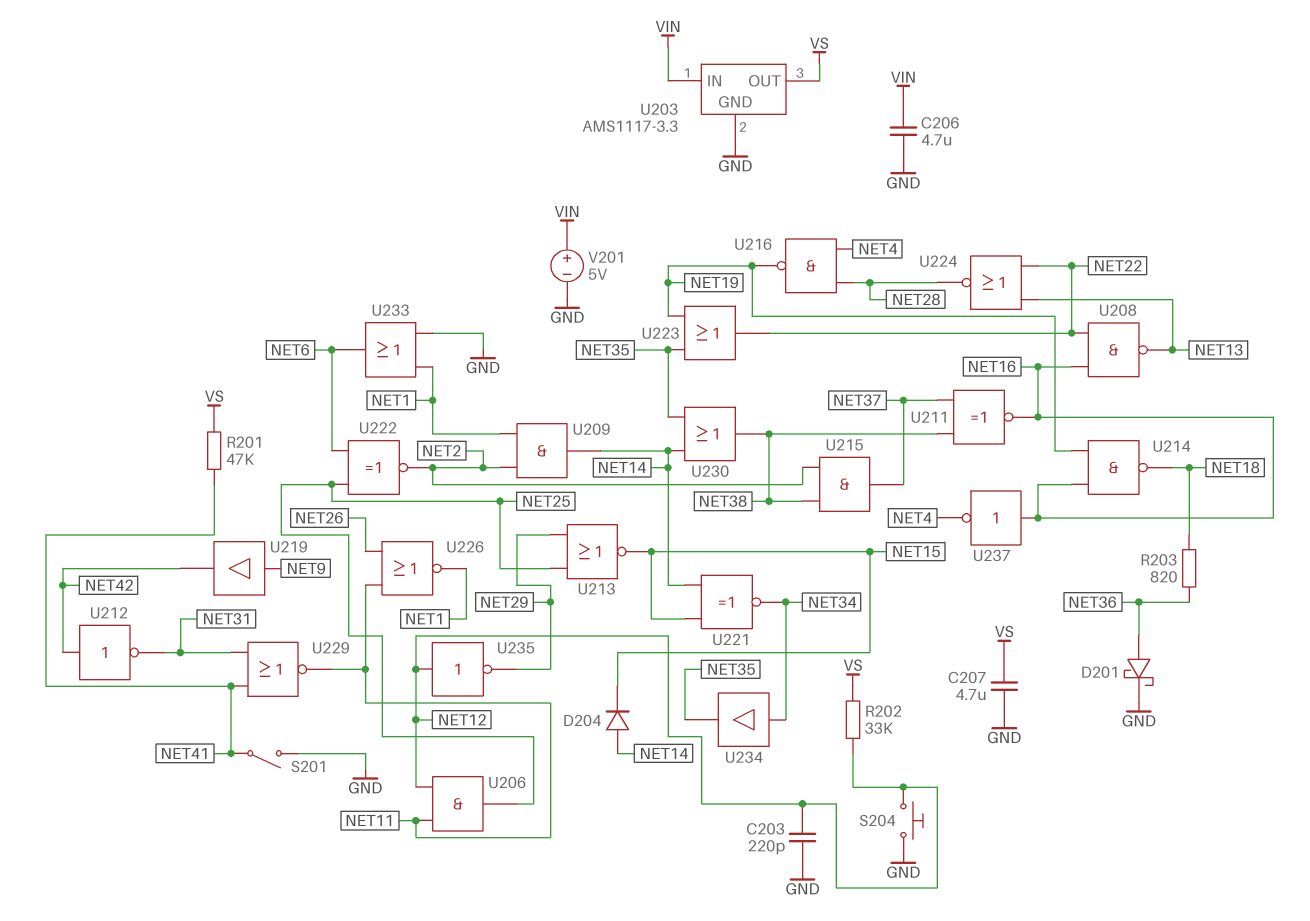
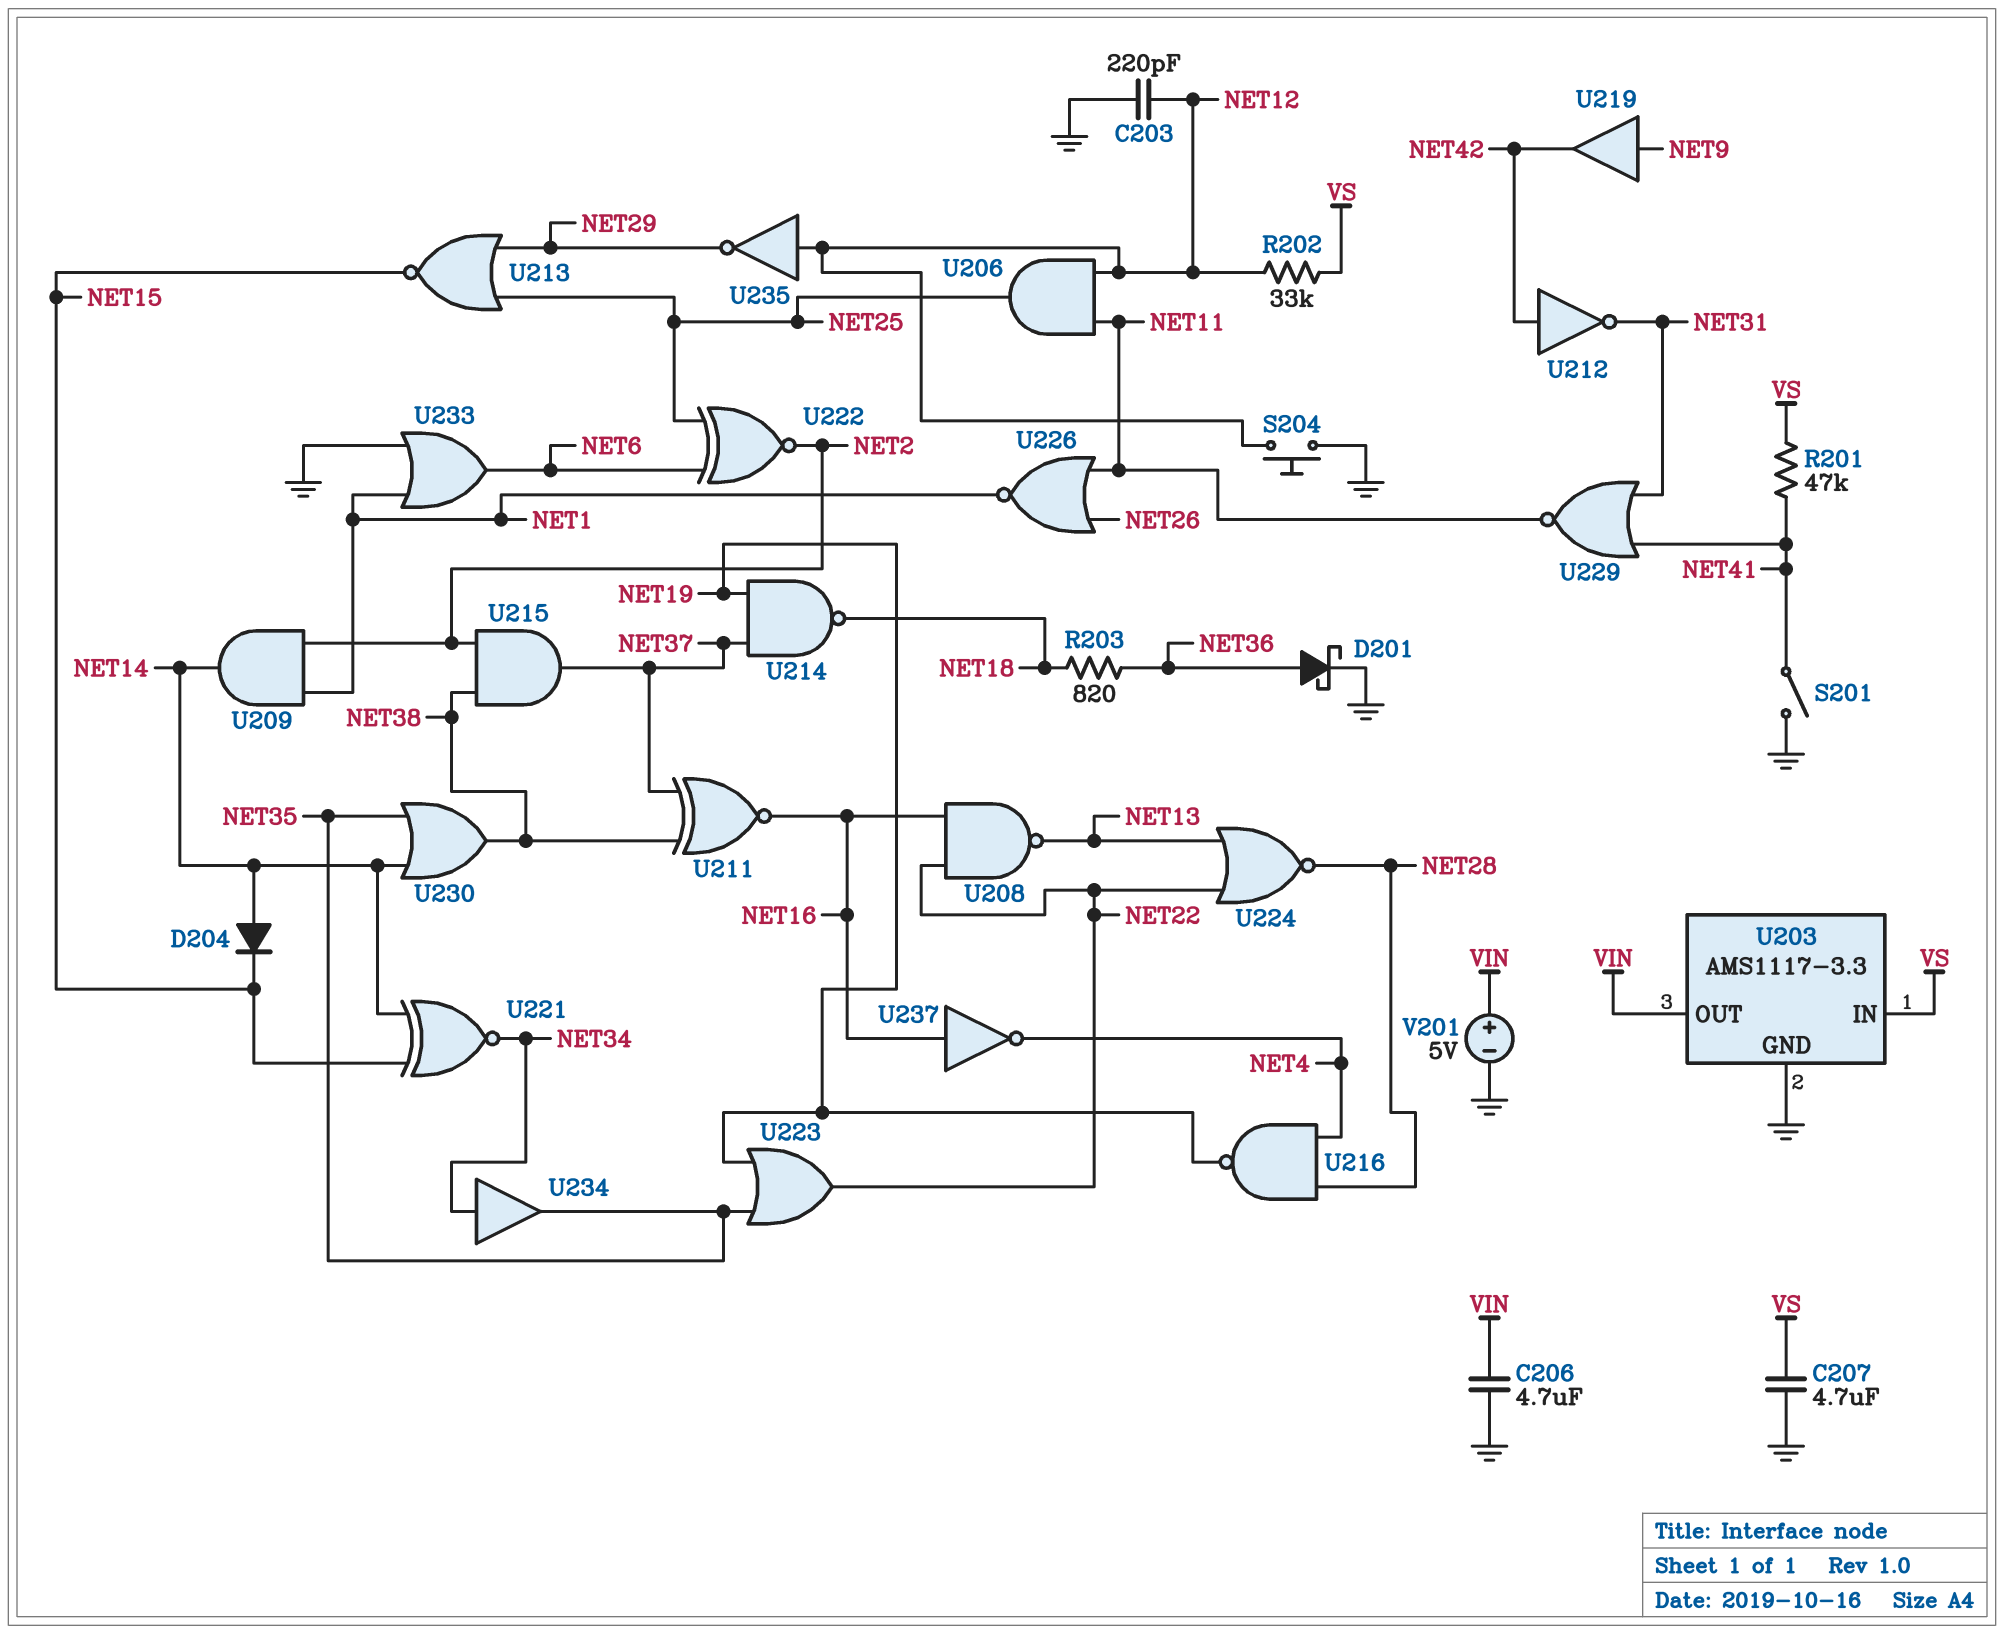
U203 pin IN: VIN -> VS
U203 pin OUT: VS -> VIN
U214: NAND (in NET16, in NET19, out NET18) -> NAND (in NET19, in NET37, out NET18)

